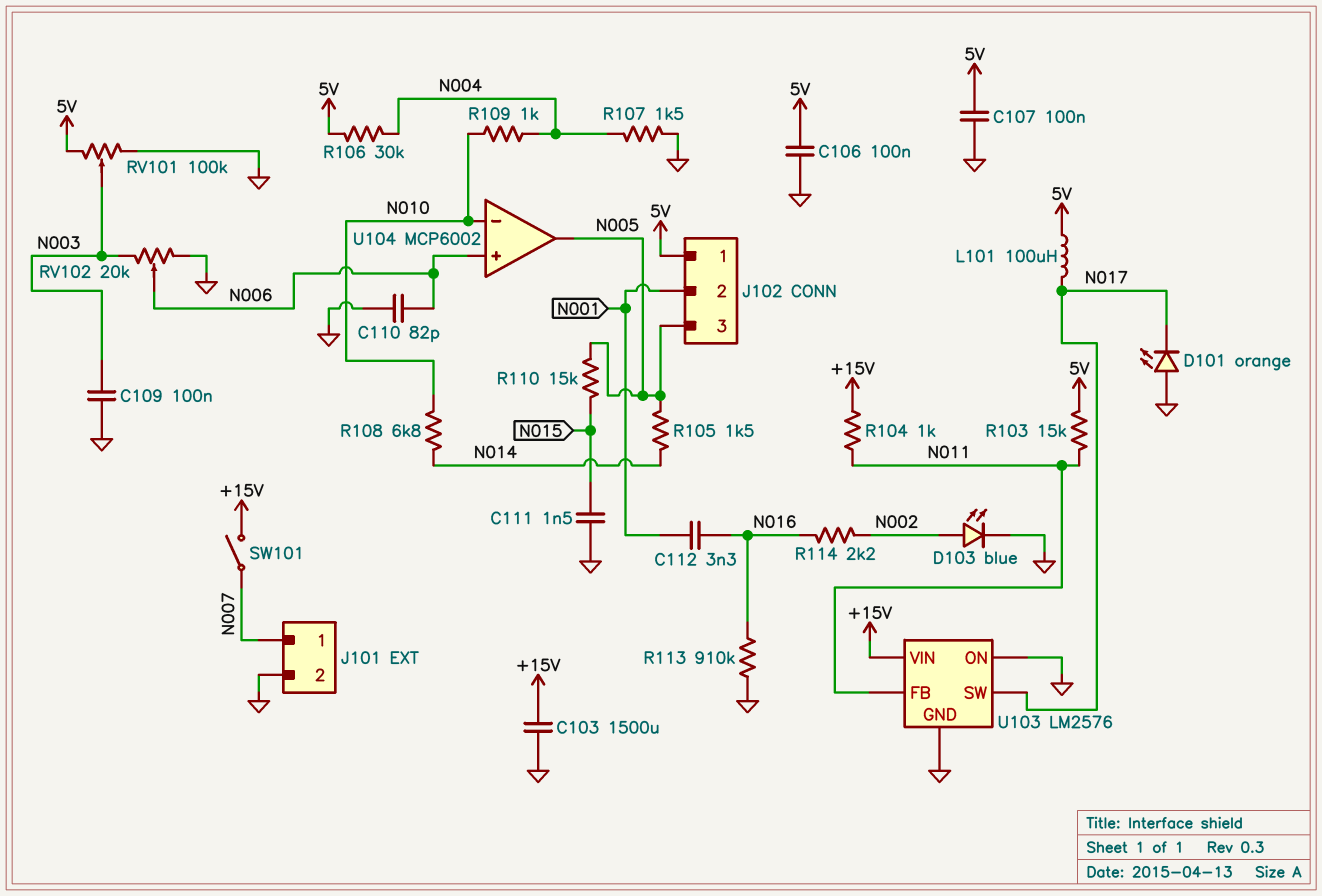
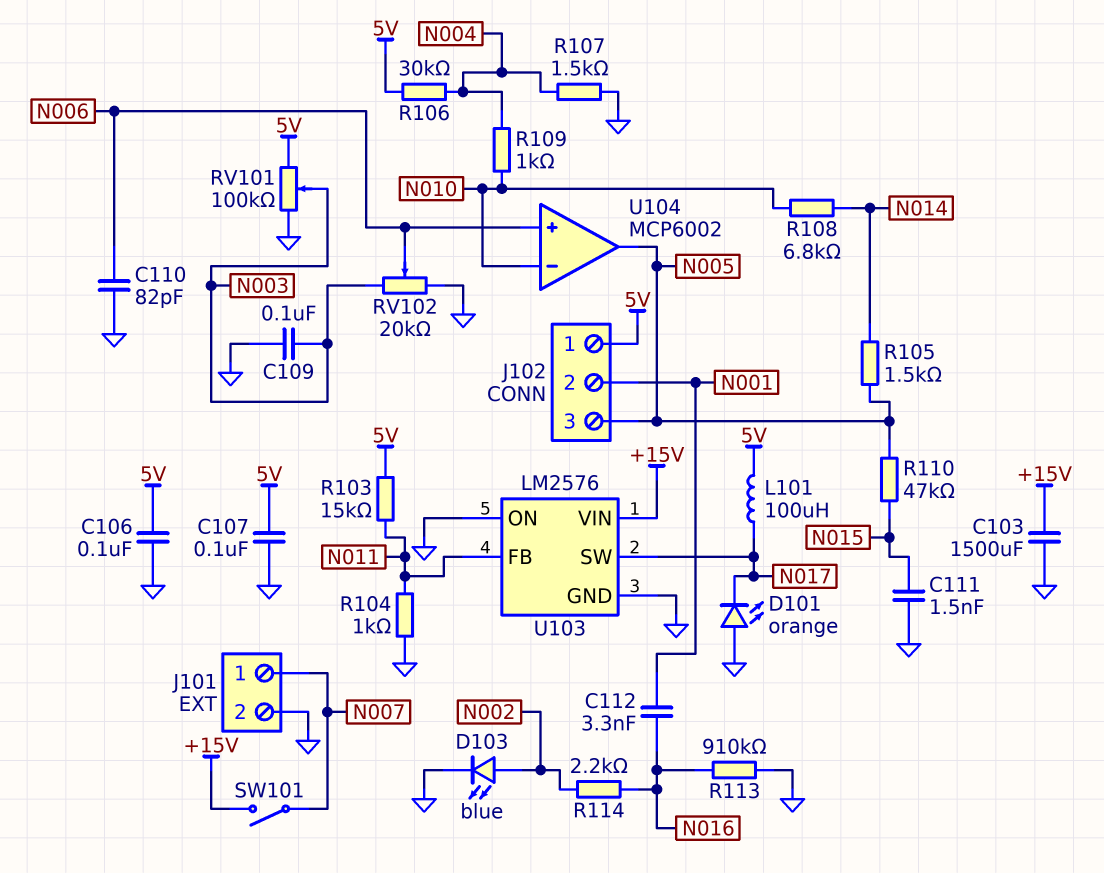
R104: 1k (+15V, N011) -> 1k (GND, N011)
R110: 15k (N005, N015) -> 47k (N005, N015)

